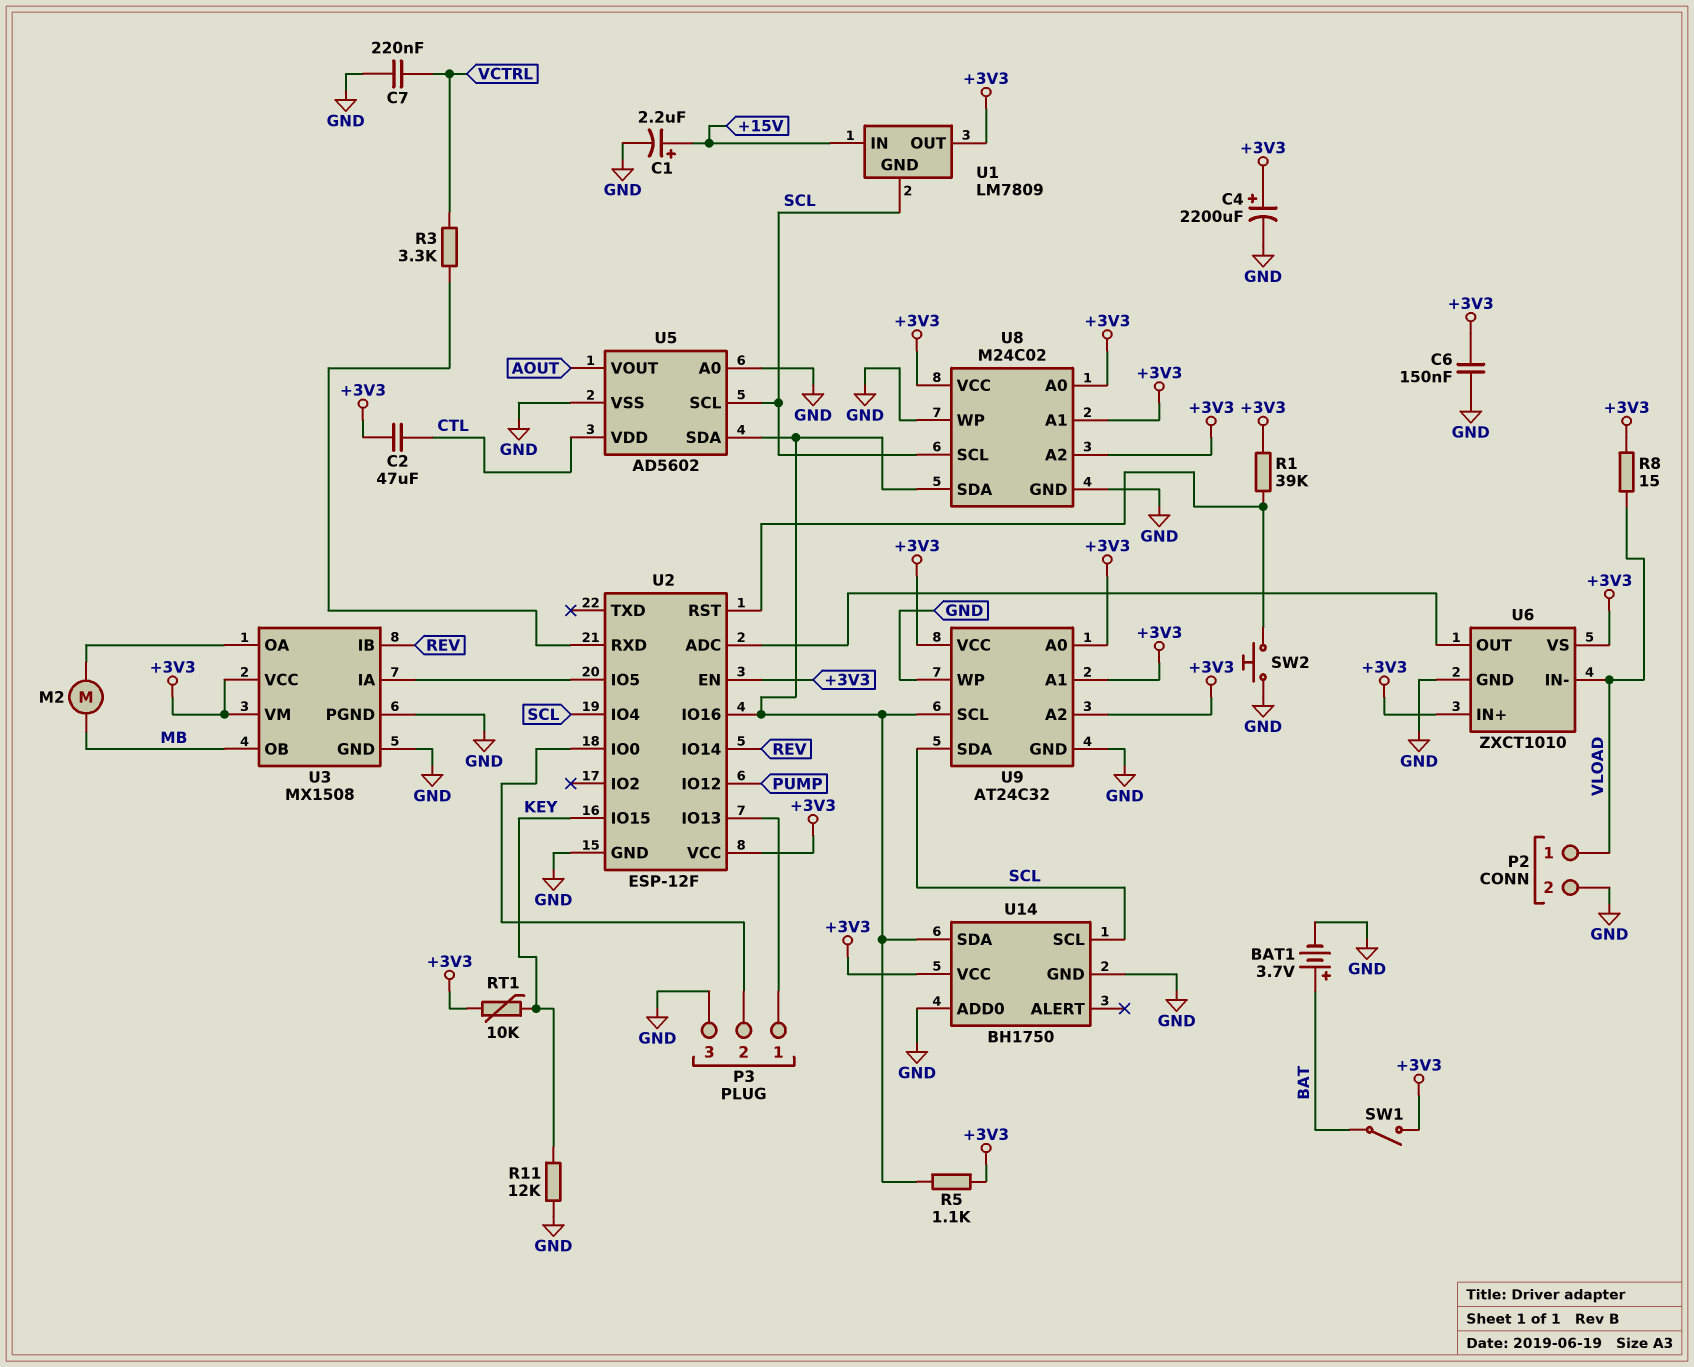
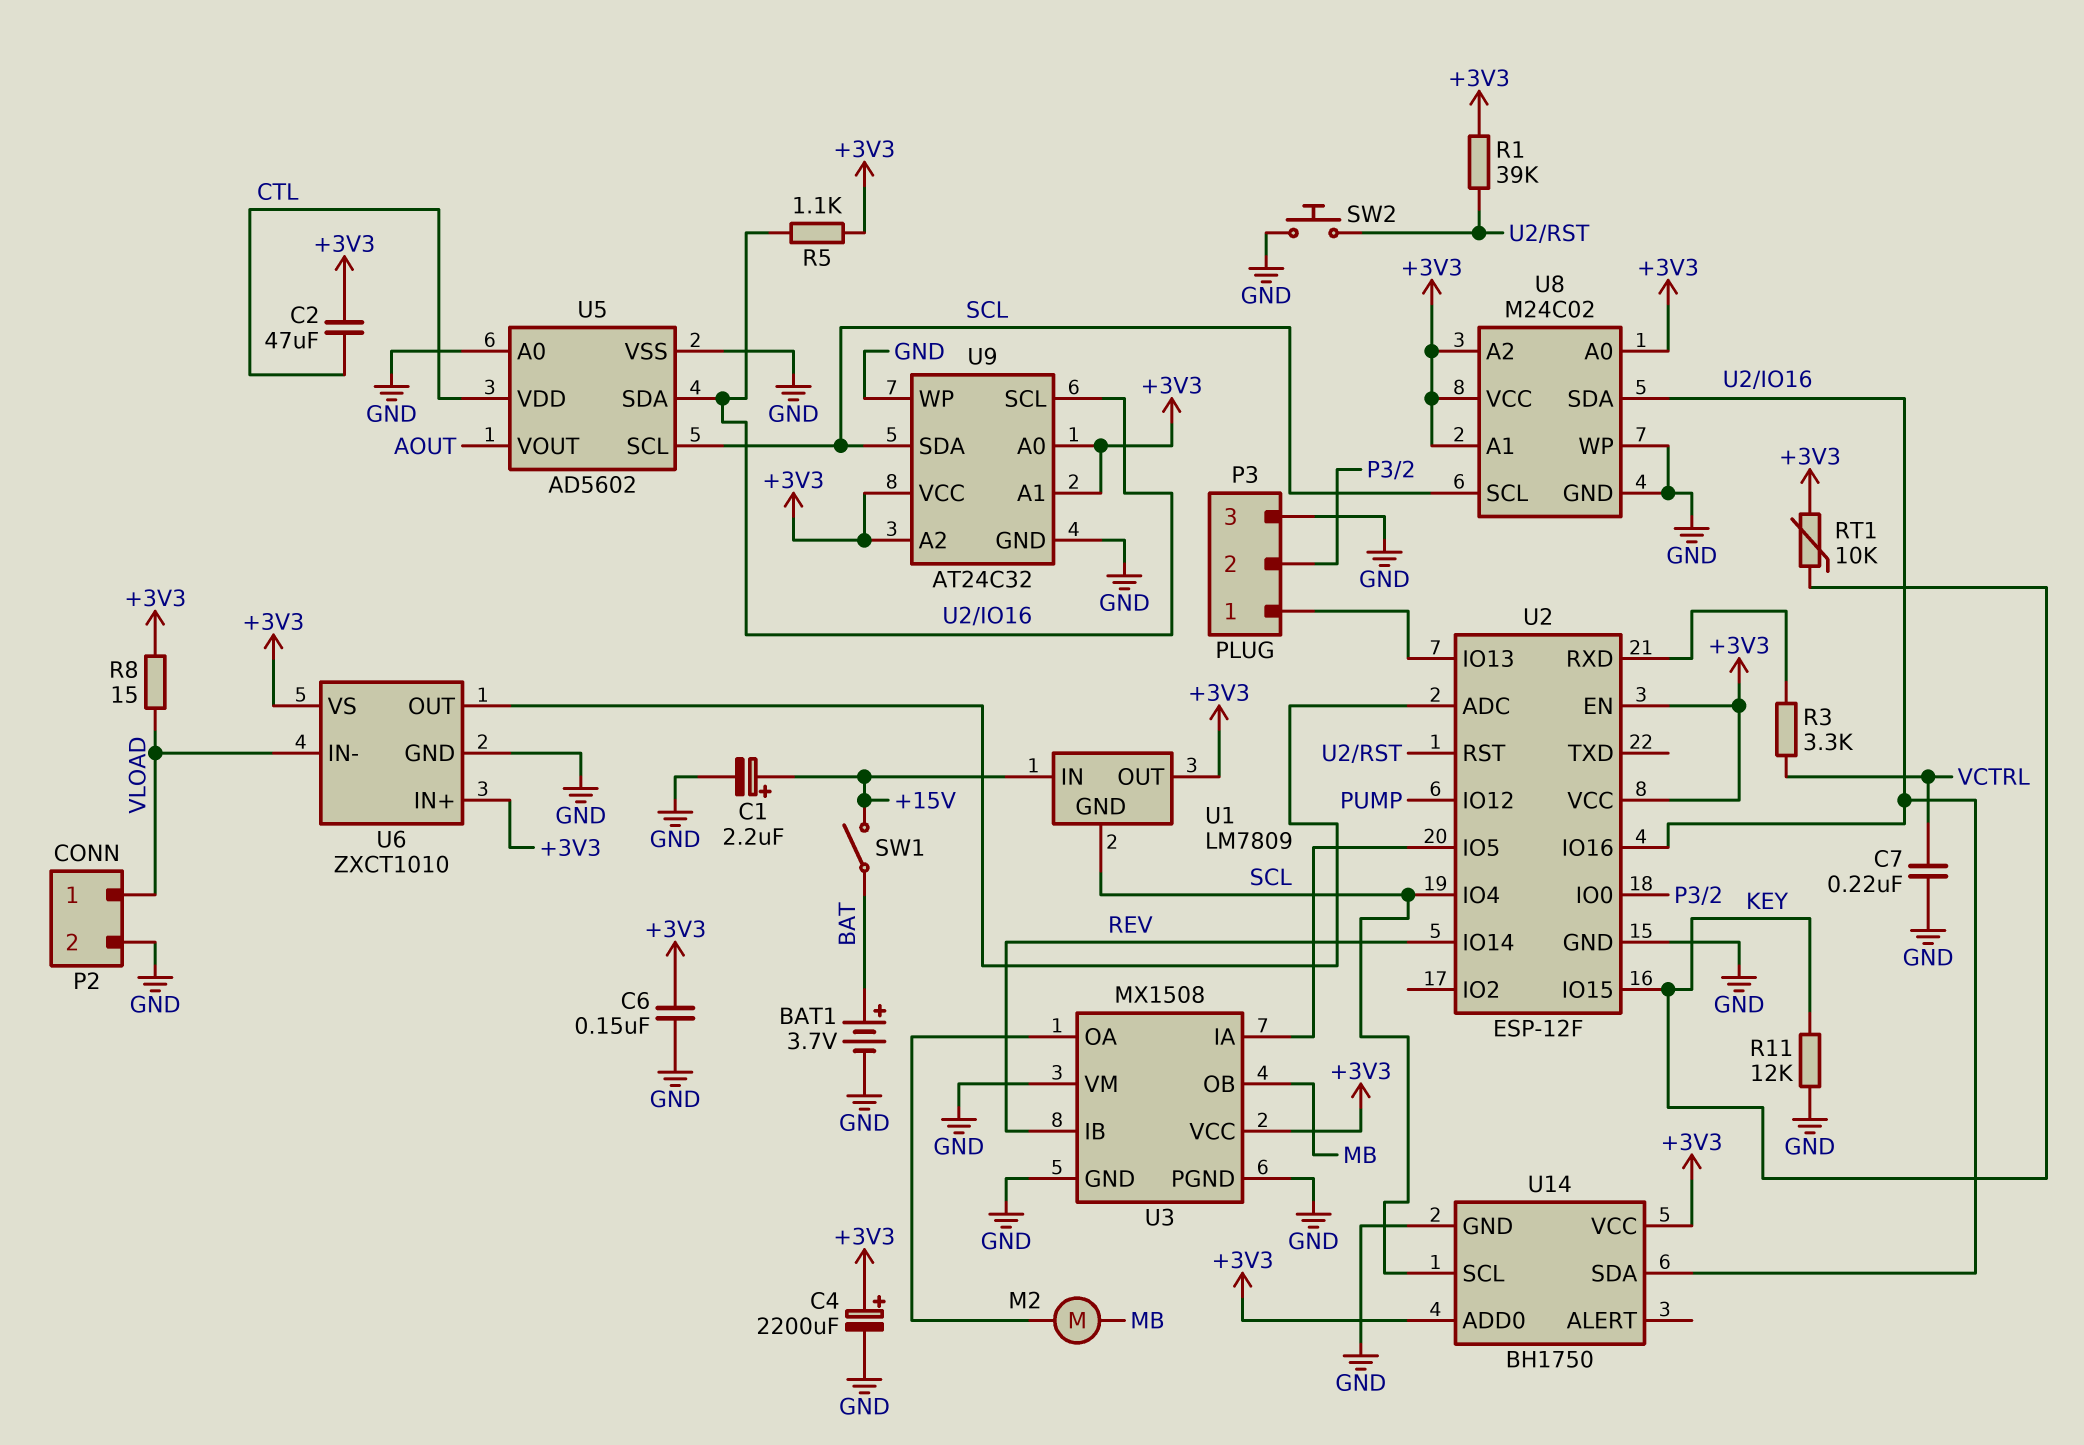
SW1: switch (+3V3, BAT) -> switch (+15V, BAT)
U3 pin VM: +3V3 -> GND
U14 pin ADD0: GND -> +3V3

